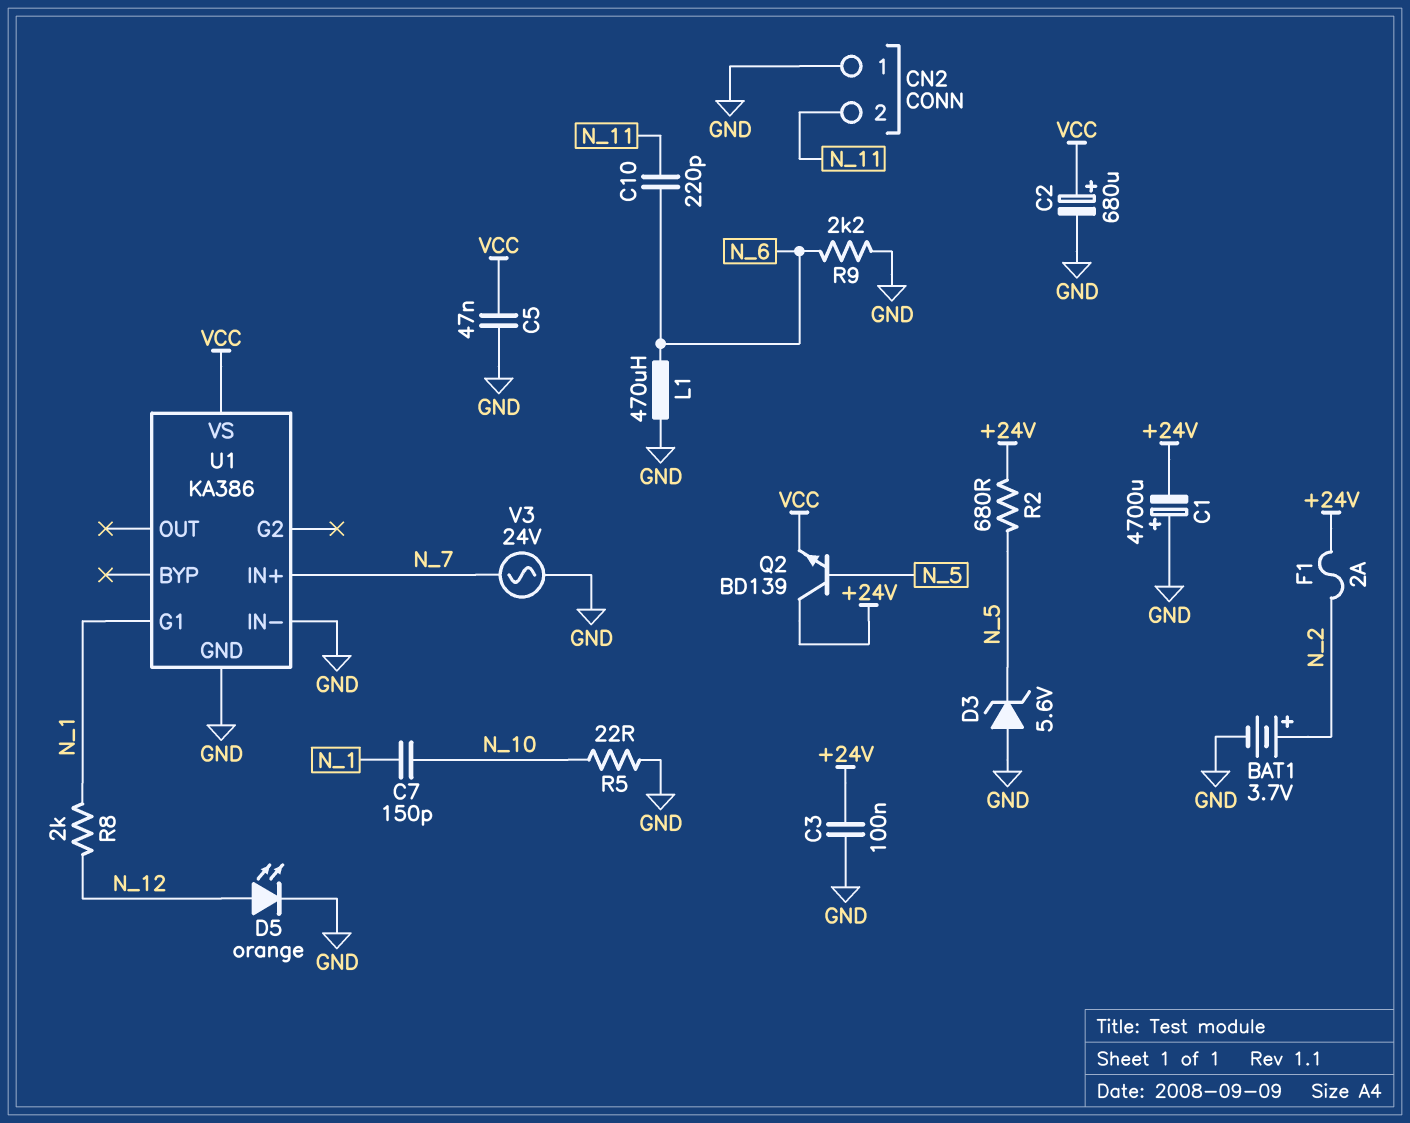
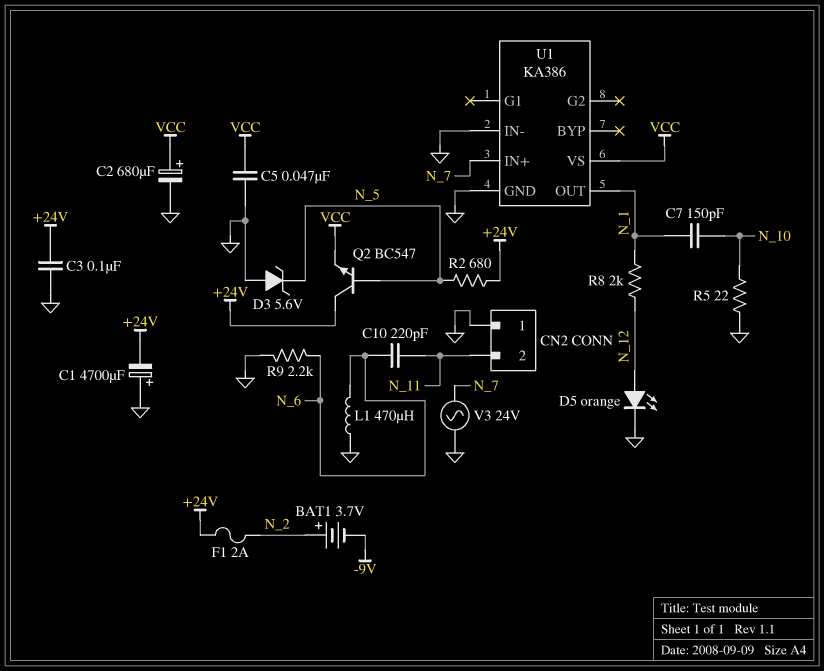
BAT1: 3.7V (plus N_2, minus GND) -> 3.7V (plus N_2, minus -9V)
Q2: NPN BD139 (B N_5, C +24V, E VCC) -> NPN BC547 (B N_5, C +24V, E VCC)
U1 pin G1: N_1 -> none
U1 pin OUT: none -> N_1

